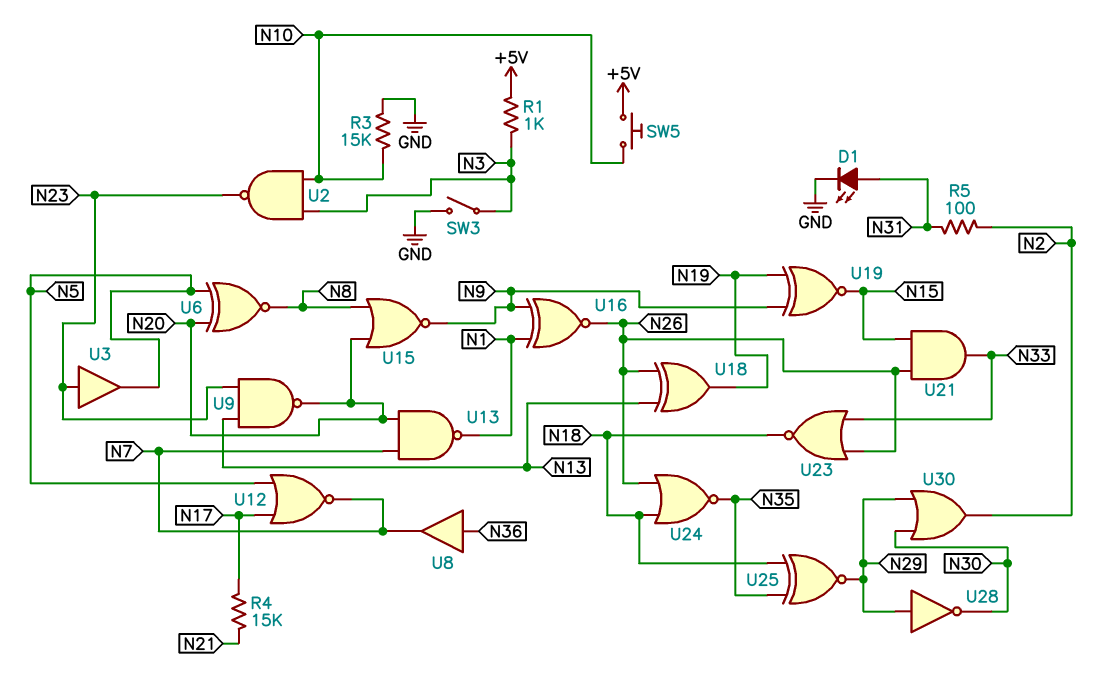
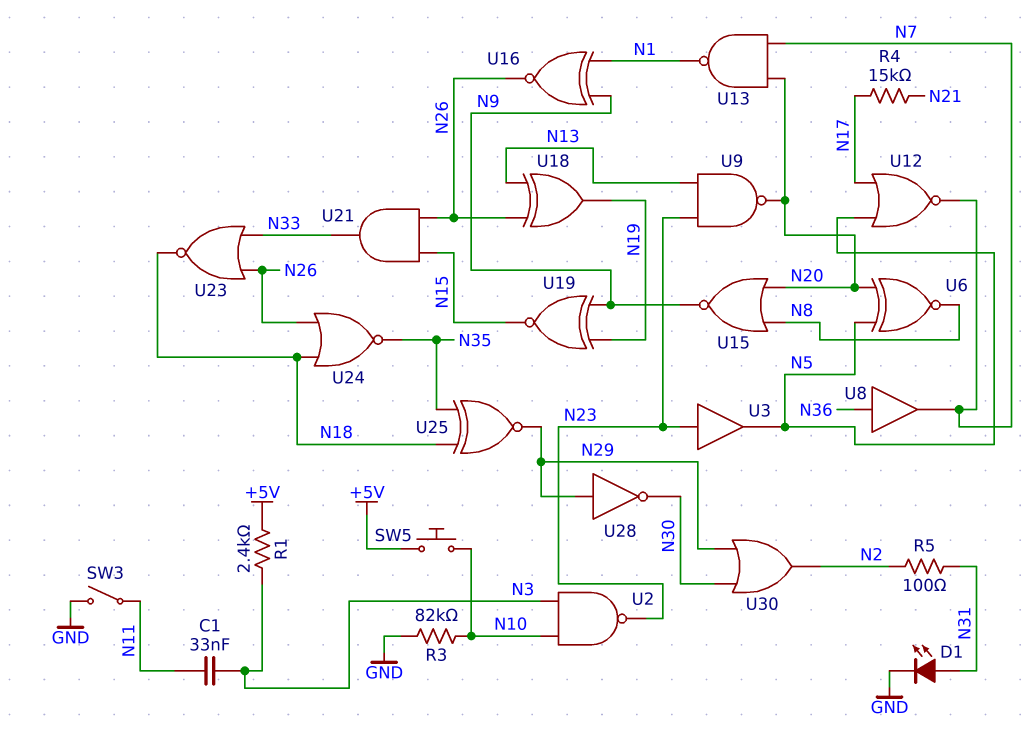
C1: none -> 33nF (N3, N11)
R1: 1k (+5V, N3) -> 2.4k (+5V, N3)
R3: 15k (GND, N10) -> 82k (GND, N10)
SW3: switch (GND, N3) -> switch (GND, N11)

